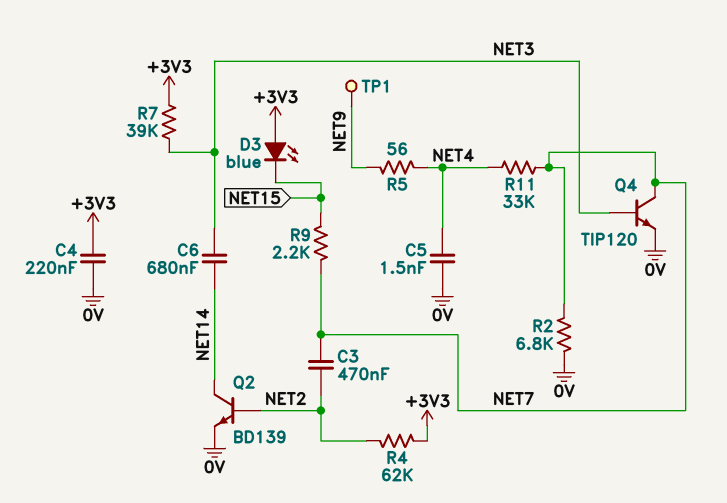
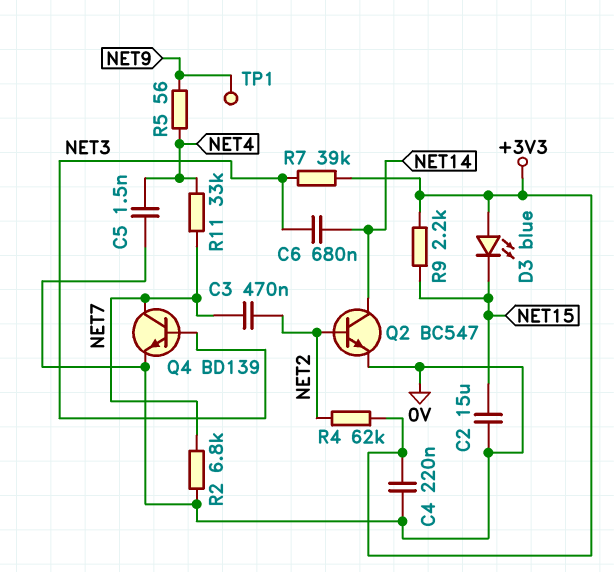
C2: none -> 15uF (0V, NET15)
Q2: NPN BD139 (B NET2, C NET14, E 0V) -> NPN BC547 (B NET2, C NET14, E 0V)
Q4: NPN TIP120 (B NET3, C NET7, E 0V) -> NPN BD139 (B NET3, C NET7, E 0V)
R9: 2.2k (NET7, NET15) -> 2.2k (+3V3, NET15)

